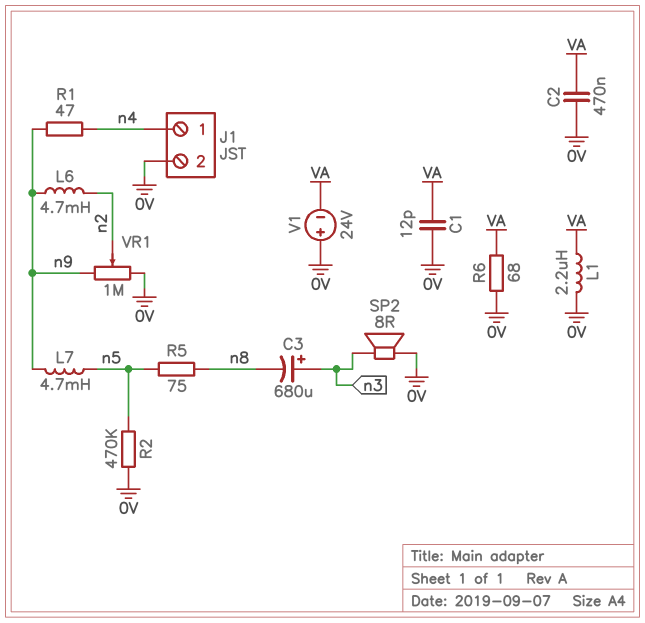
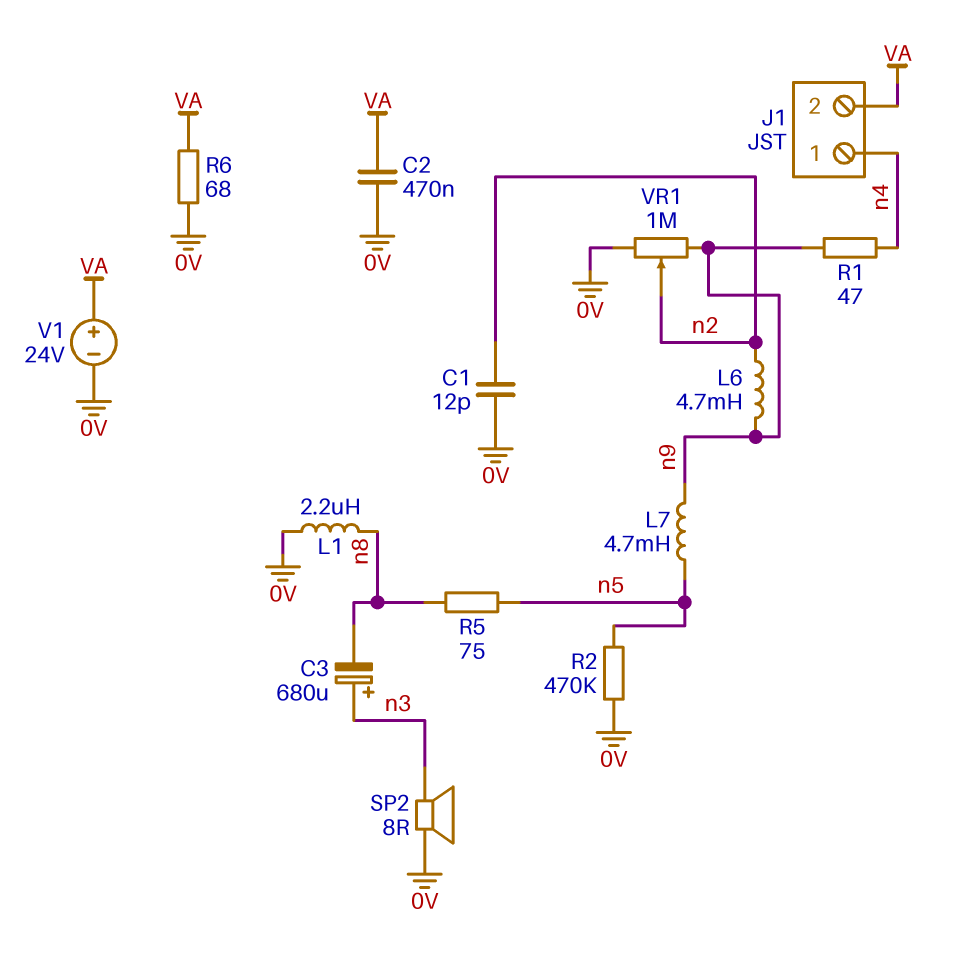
C1: 12pF (0V, VA) -> 12pF (0V, n2)
J1 pin 2: 0V -> VA
L1: 2.2uH (0V, VA) -> 2.2uH (0V, n8)
V1: 24V (plus 0V, minus VA) -> 24V (plus VA, minus 0V)

